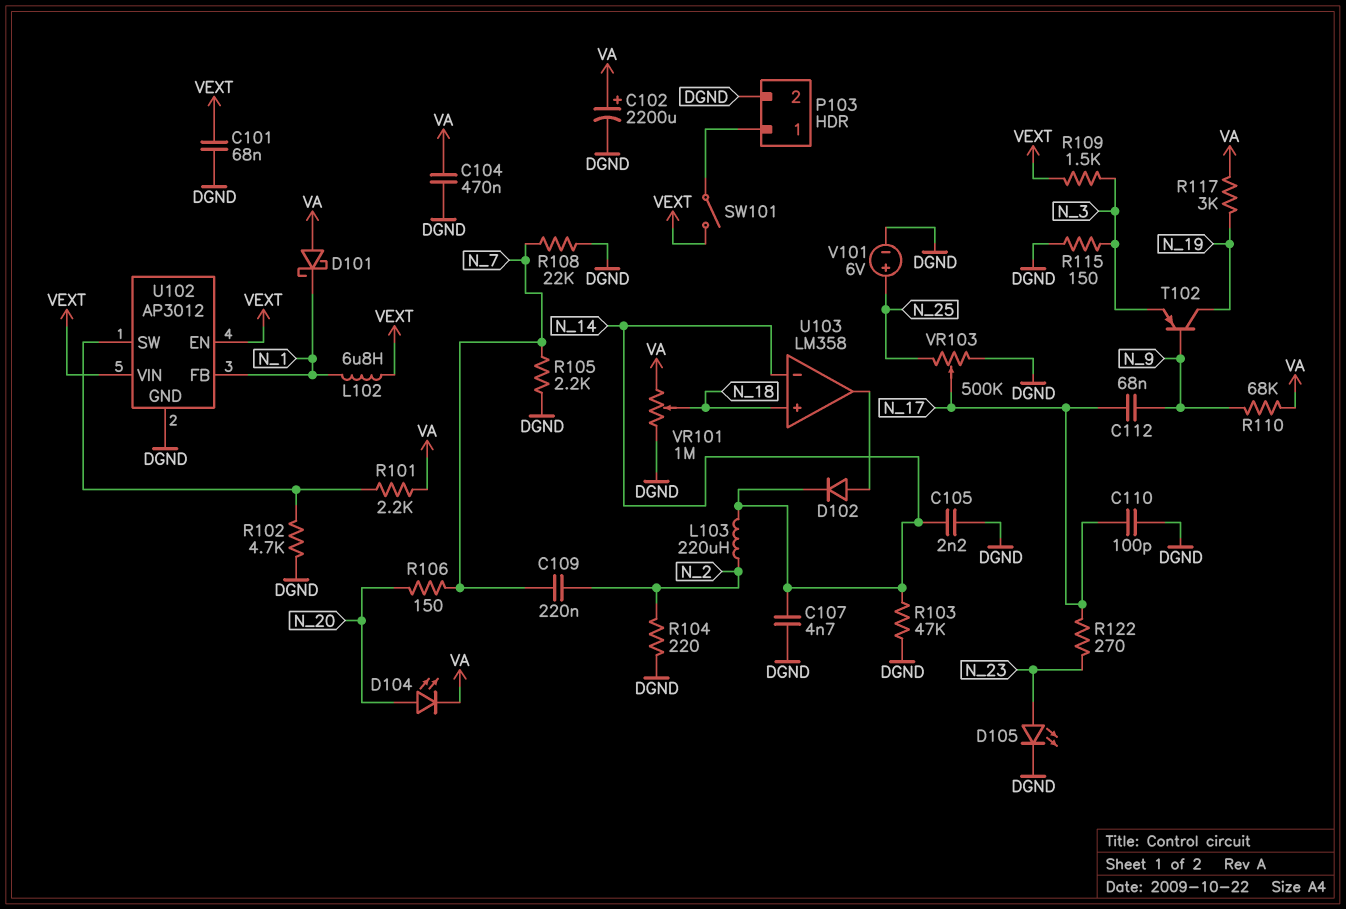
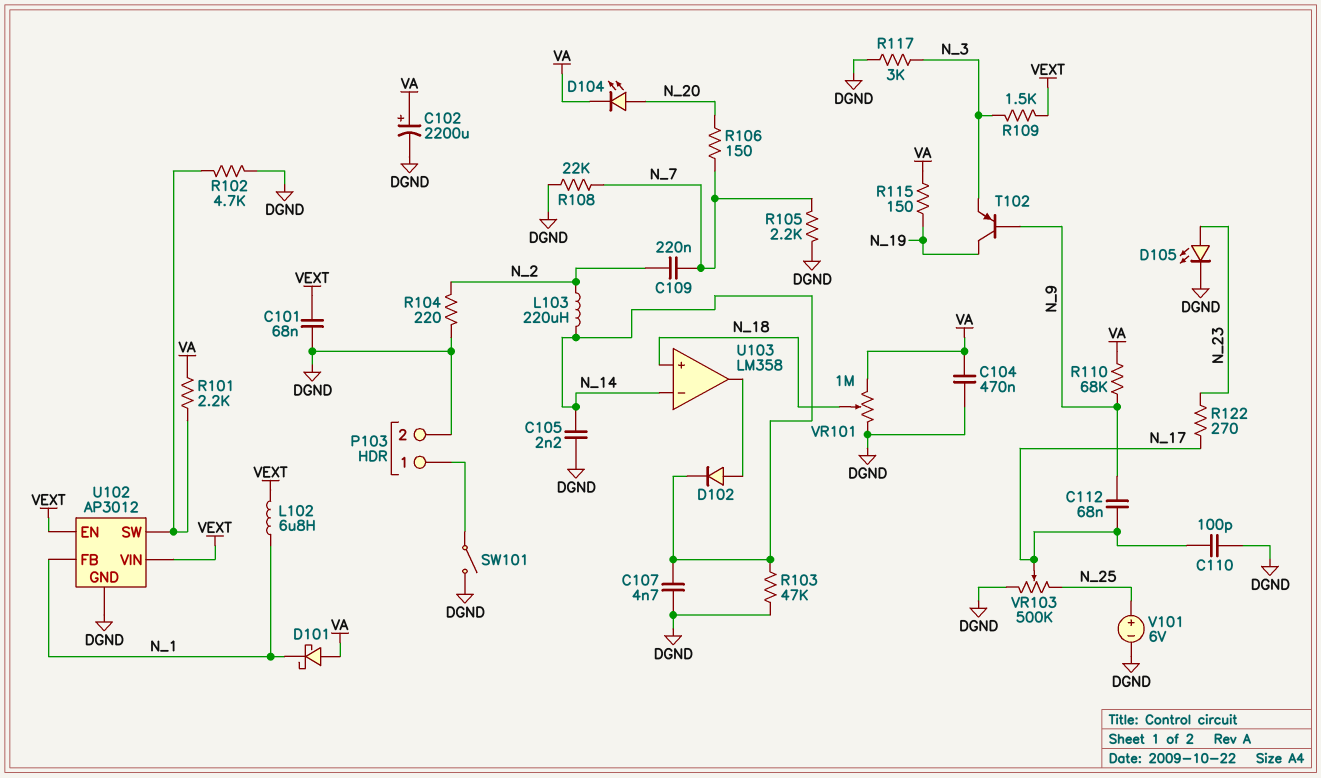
R115: 150 (DGND, N_3) -> 150 (N_19, VA)
R117: 3k (N_19, VA) -> 3k (DGND, N_3)
SW101: switch (P103/1, VEXT) -> switch (DGND, P103/1)

